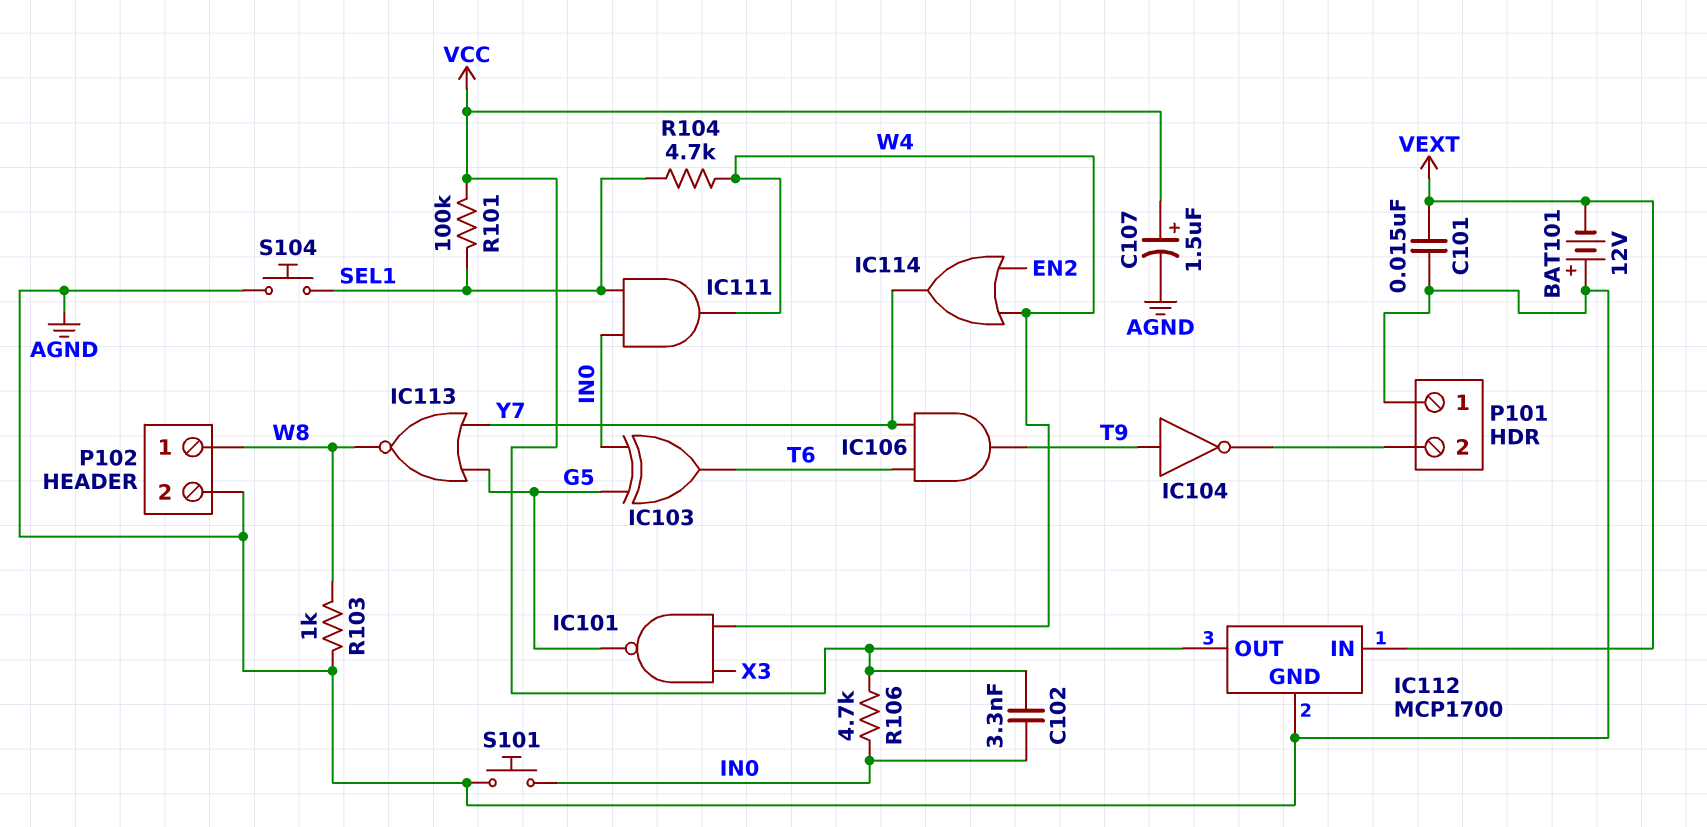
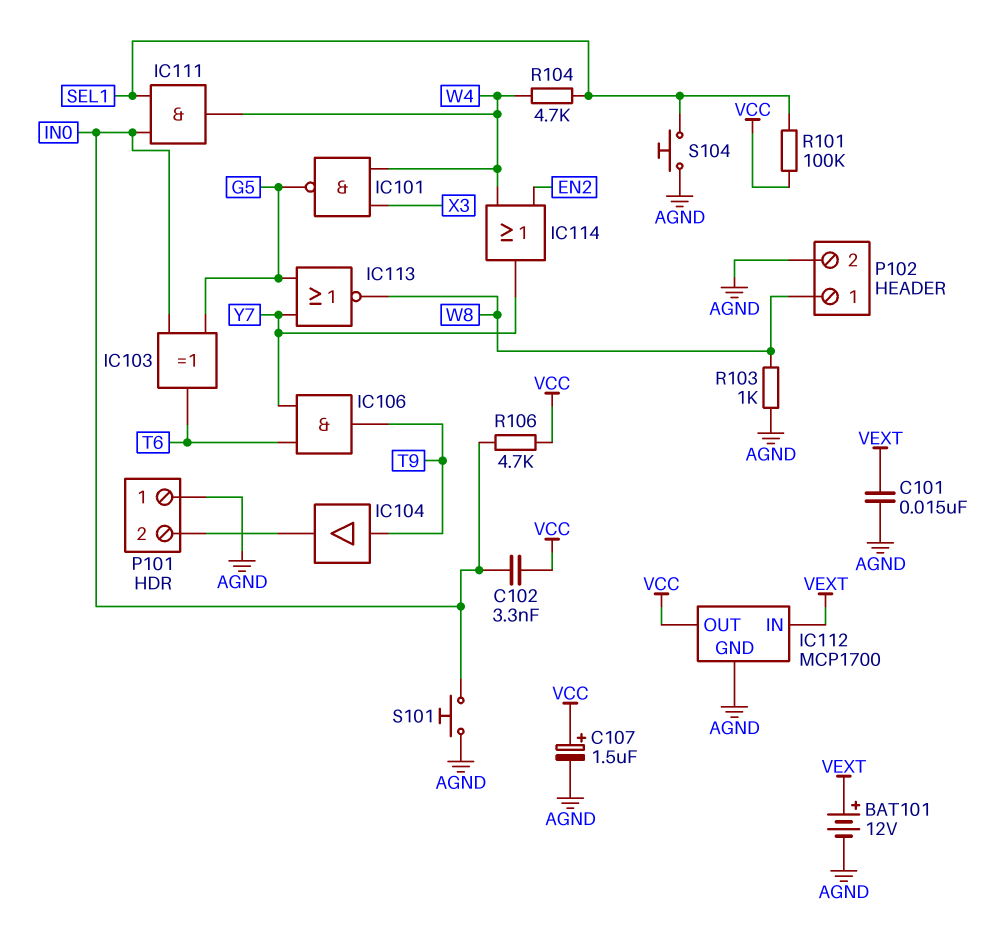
BAT101: 12V (plus AGND, minus VEXT) -> 12V (plus VEXT, minus AGND)
IC104: NOT (in T9, out P101/2) -> buffer (in T9, out P101/2)

